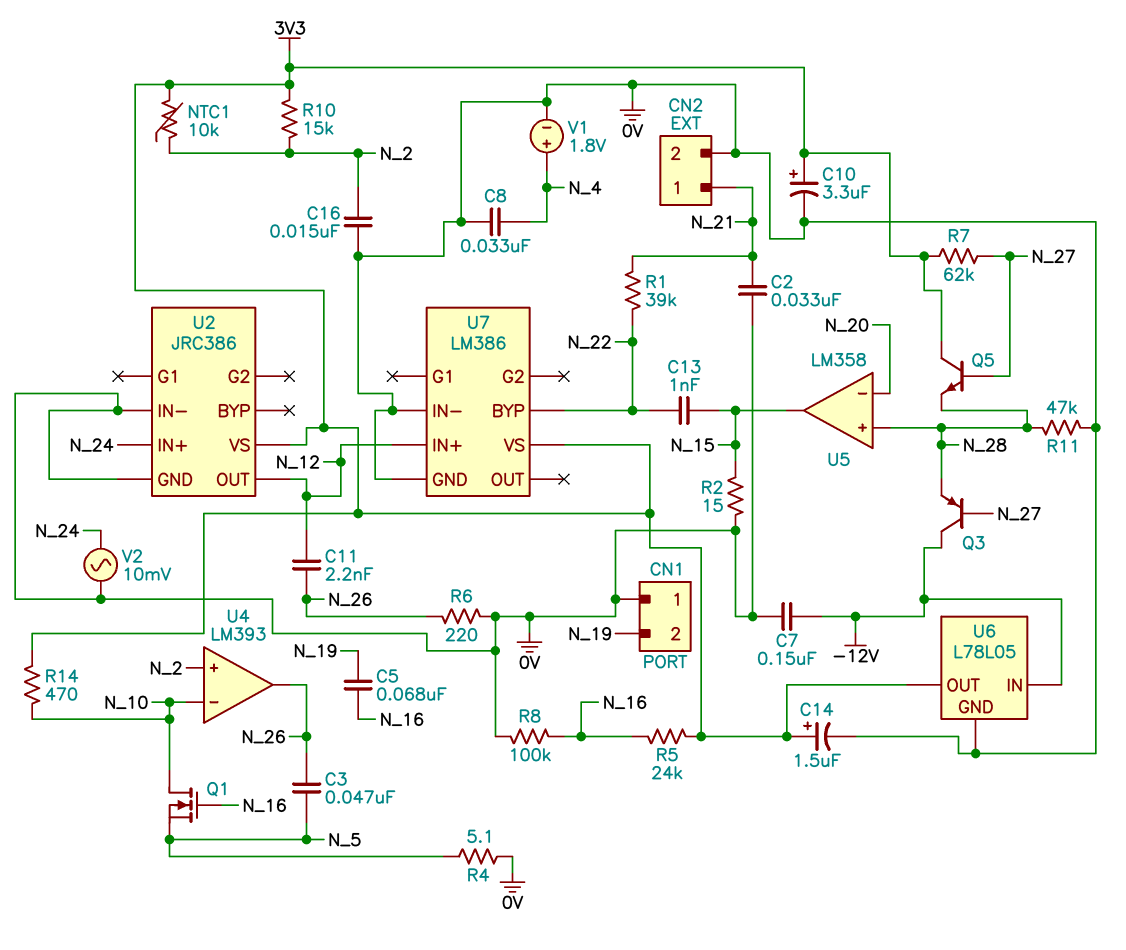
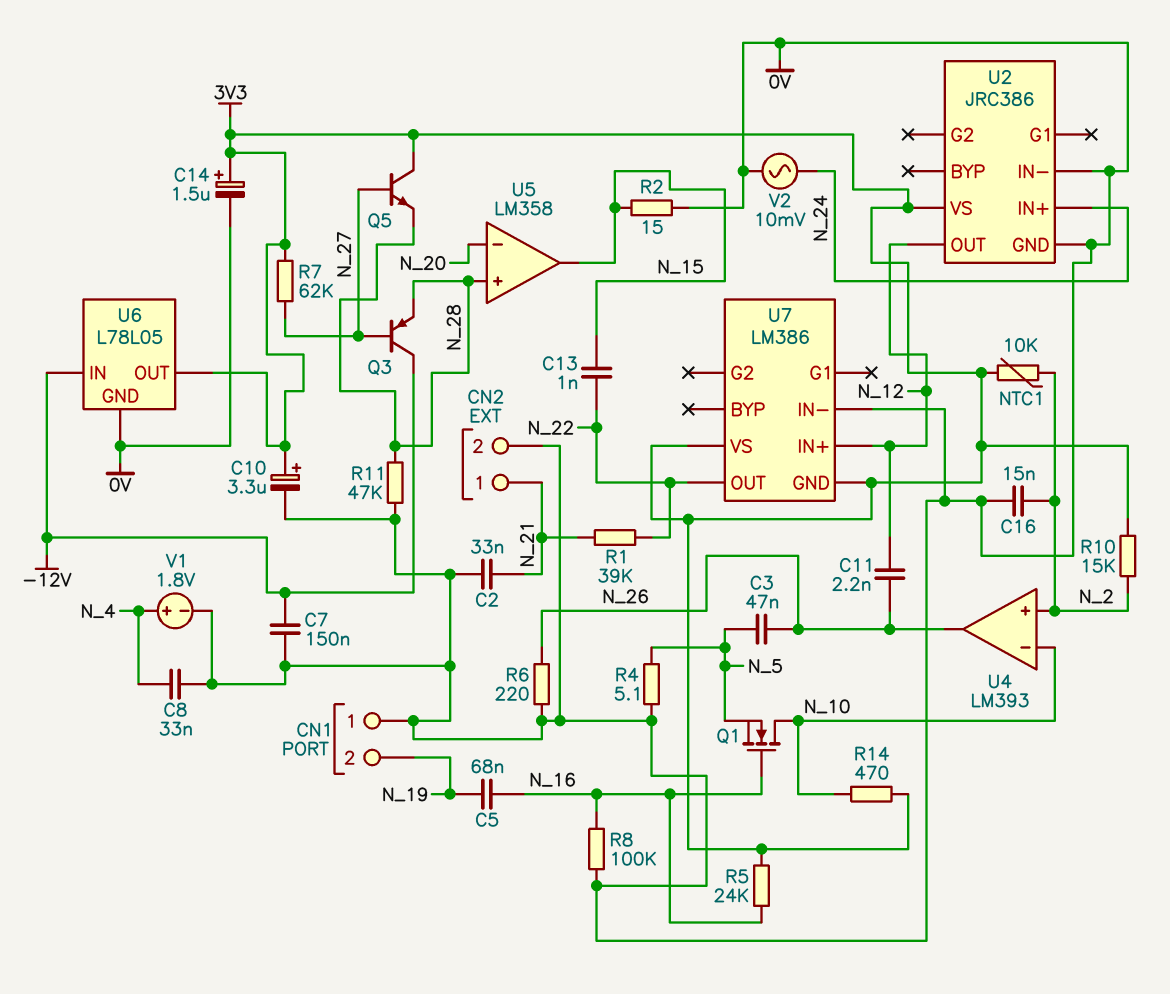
U7 pin BYP: N_22 -> none
U7 pin GND: 0V -> 3V3
U7 pin OUT: none -> N_22

